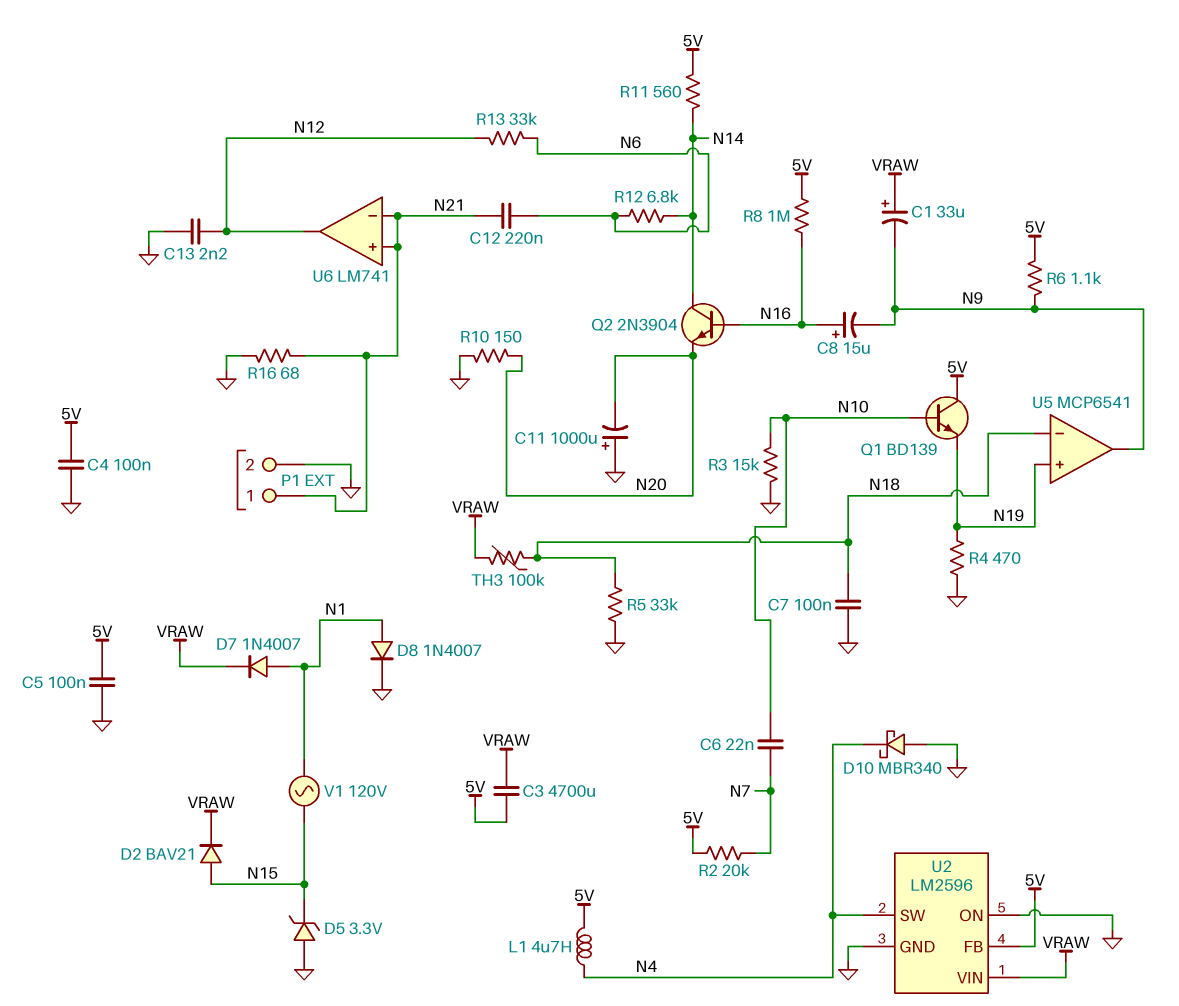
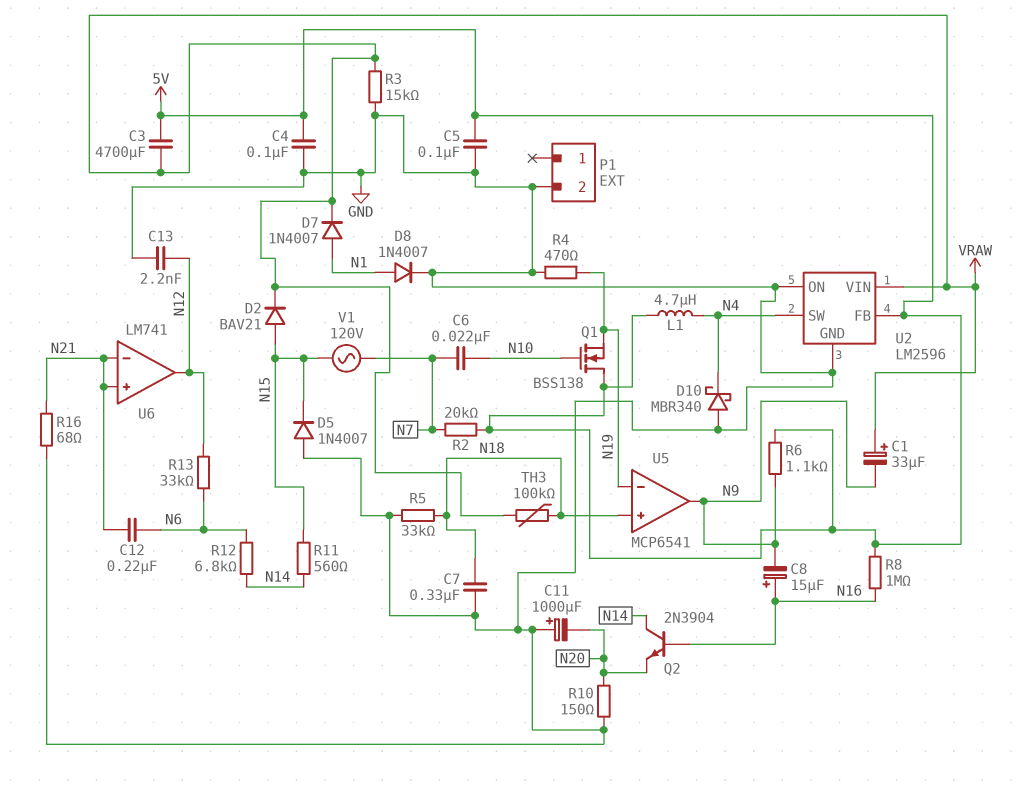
C7: 100nF (GND, N18) -> 330nF (GND, N18)
D5: zener 3.3V (A GND, K N15) -> diode 1N4007 (A GND, K N15)
P1 pin 1: N21 -> none
Q1: NPN BD139 (B N10, C 5V, E N19) -> NMOS BSS138 (G N10, D 5V, S N19)
R3: 15k (GND, N10) -> 15k (GND, VRAW)
R11: 560 (5V, N14) -> 560 (N14, N15)
U5 pin in+: N19 -> N18
U5 pin in-: N18 -> N19
V1: AC 120V (N1, N15) -> AC 120V (N7, N15)

